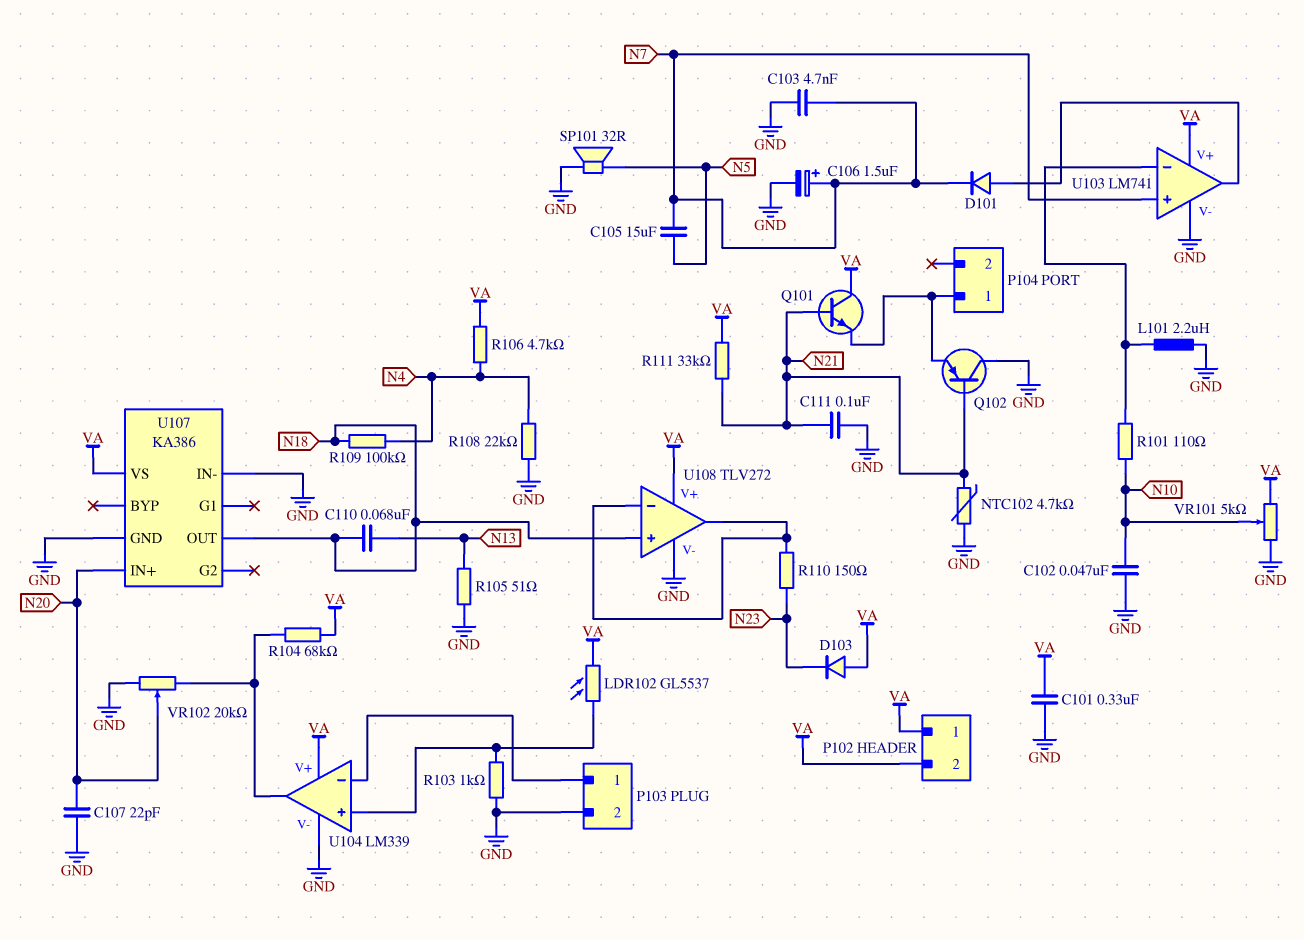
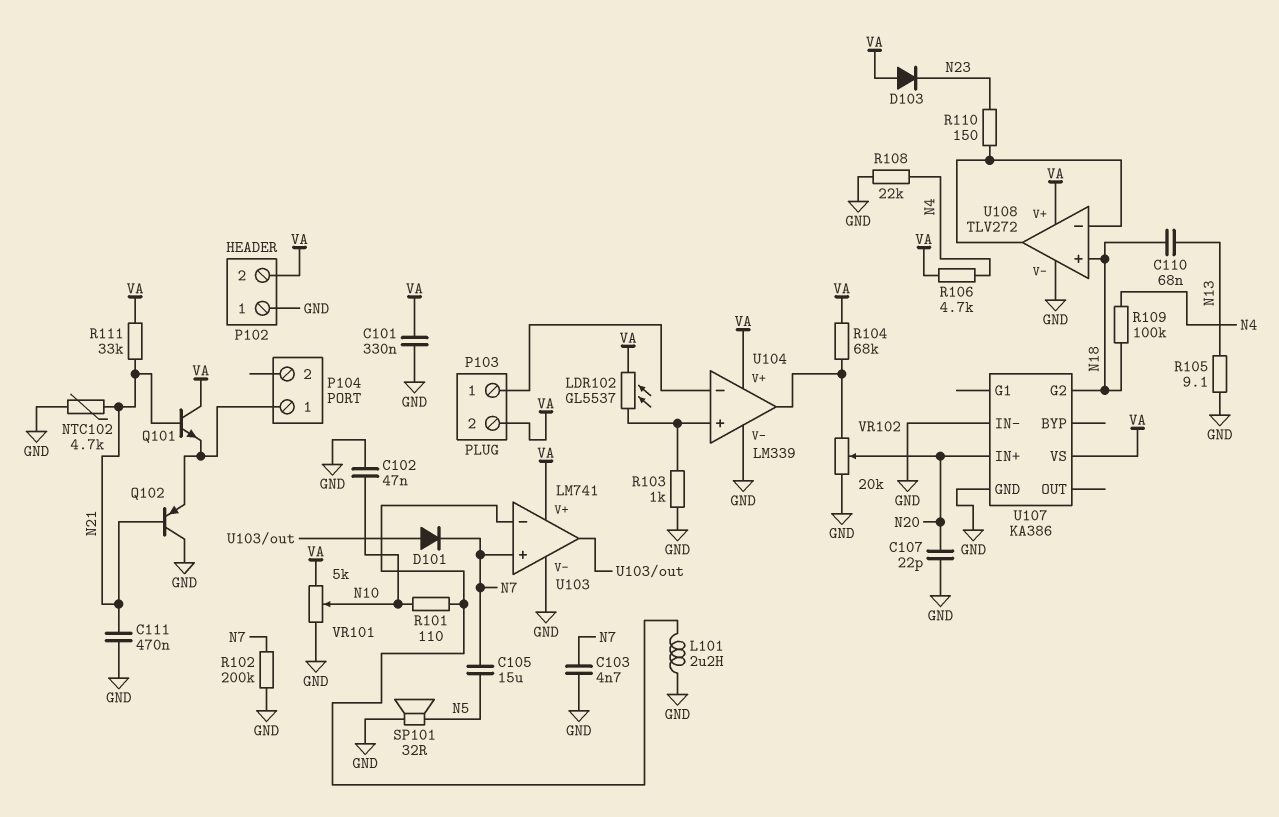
C106: 1.5uF (plus N7, minus GND) -> none
C111: 100nF (GND, N21) -> 470nF (GND, N21)
P102 pin 1: VA -> GND
P103 pin 2: GND -> VA
R102: none -> 200k (GND, N7)
R105: 51 (GND, N13) -> 9.1 (GND, N13)
U107 pin G2: none -> N18
U107 pin OUT: N18 -> none

